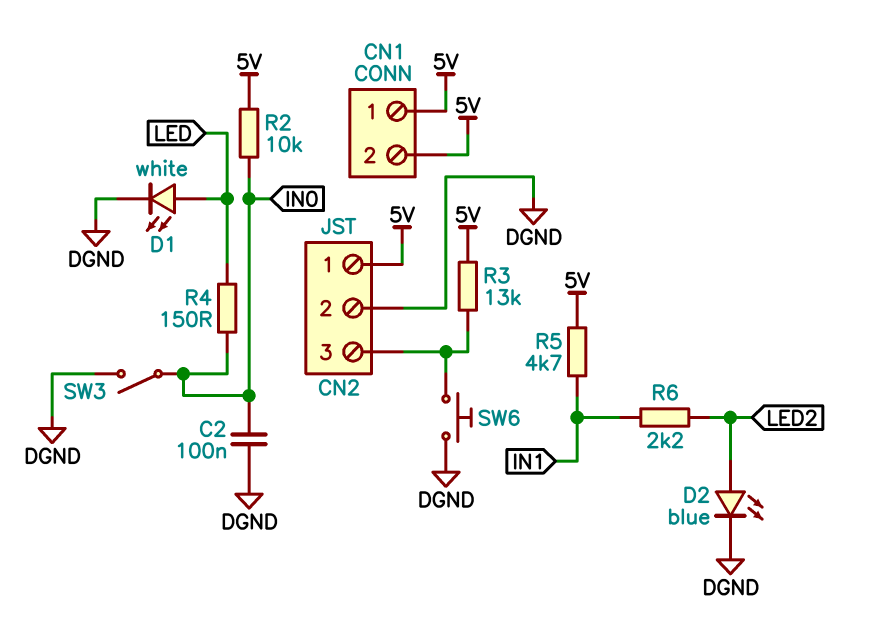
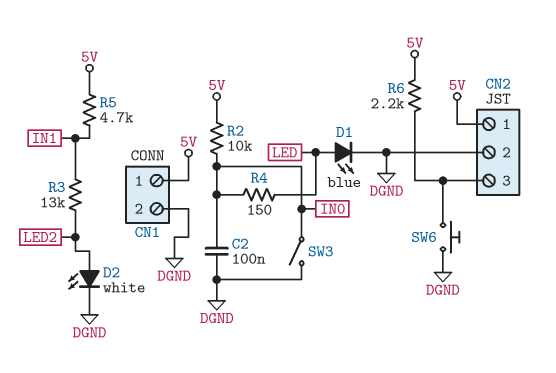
CN1 pin 2: 5V -> DGND
D1: LED white (A LED, K DGND) -> LED blue (A LED, K DGND)
D2: LED blue (A LED2, K DGND) -> LED white (A LED2, K DGND)
R3: 13k (5V, CN2/3) -> 13k (IN1, LED2)
R6: 2.2k (IN1, LED2) -> 2.2k (5V, CN2/3)

